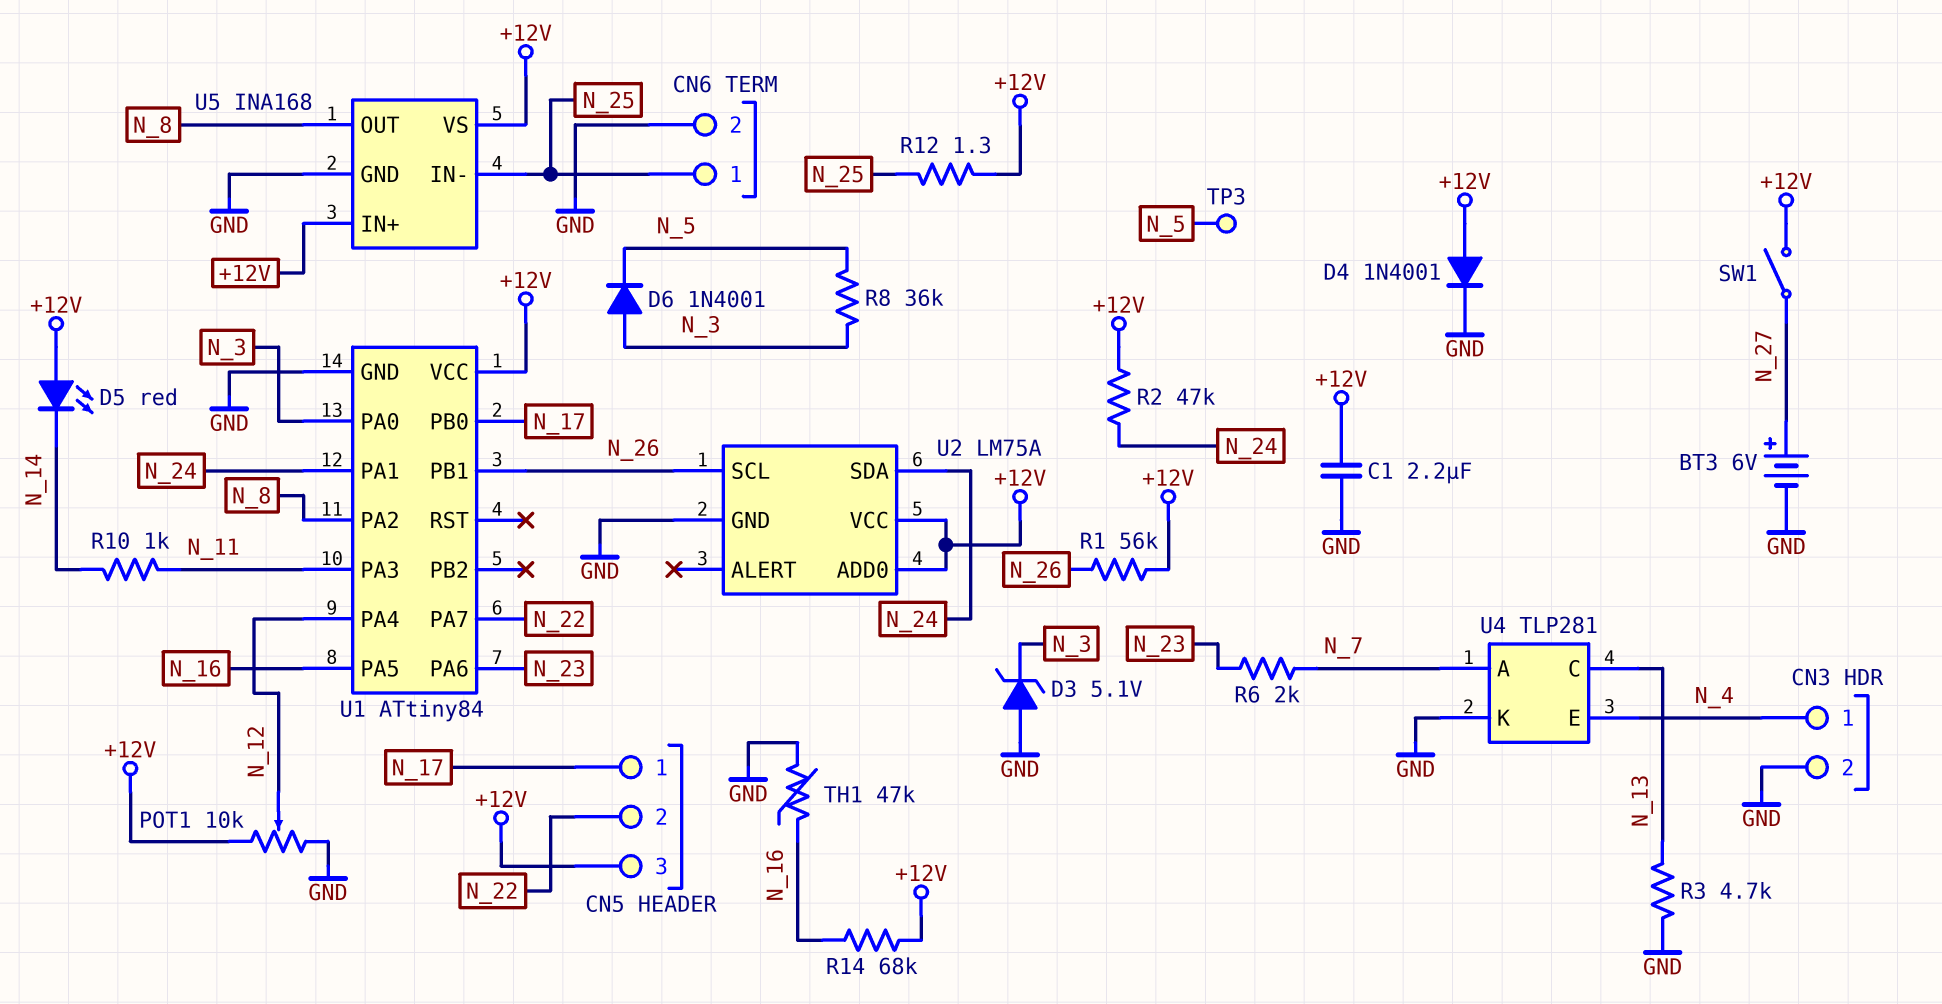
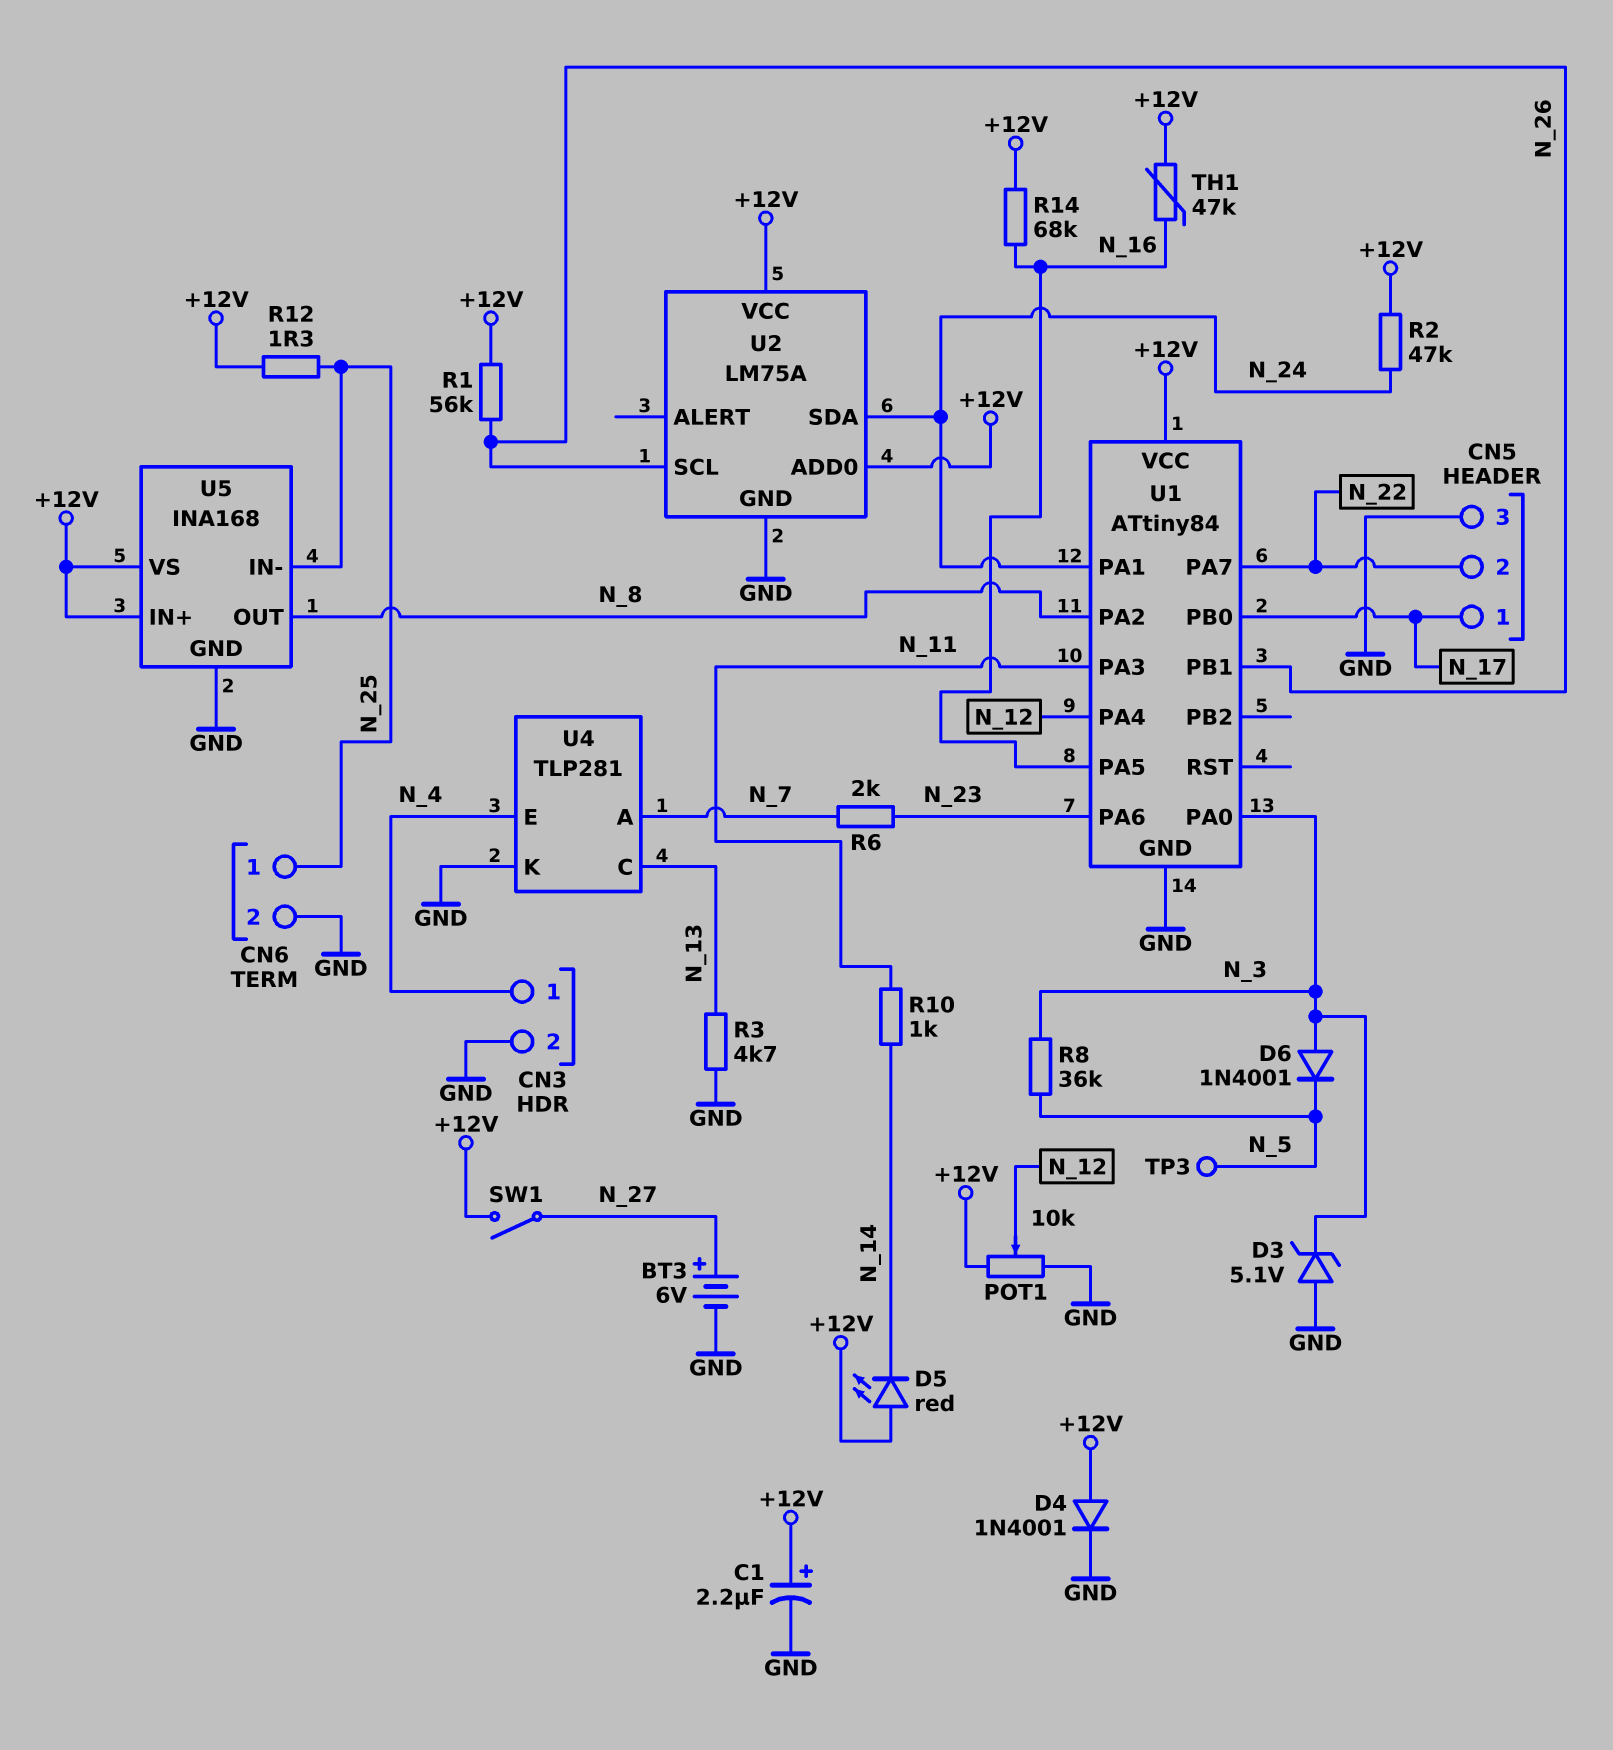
C1: 2.2uF (+12V, GND) -> 2.2uF (plus +12V, minus GND)
CN5 pin 3: +12V -> GND
TH1: 47k (GND, N_16) -> 47k (+12V, N_16)

